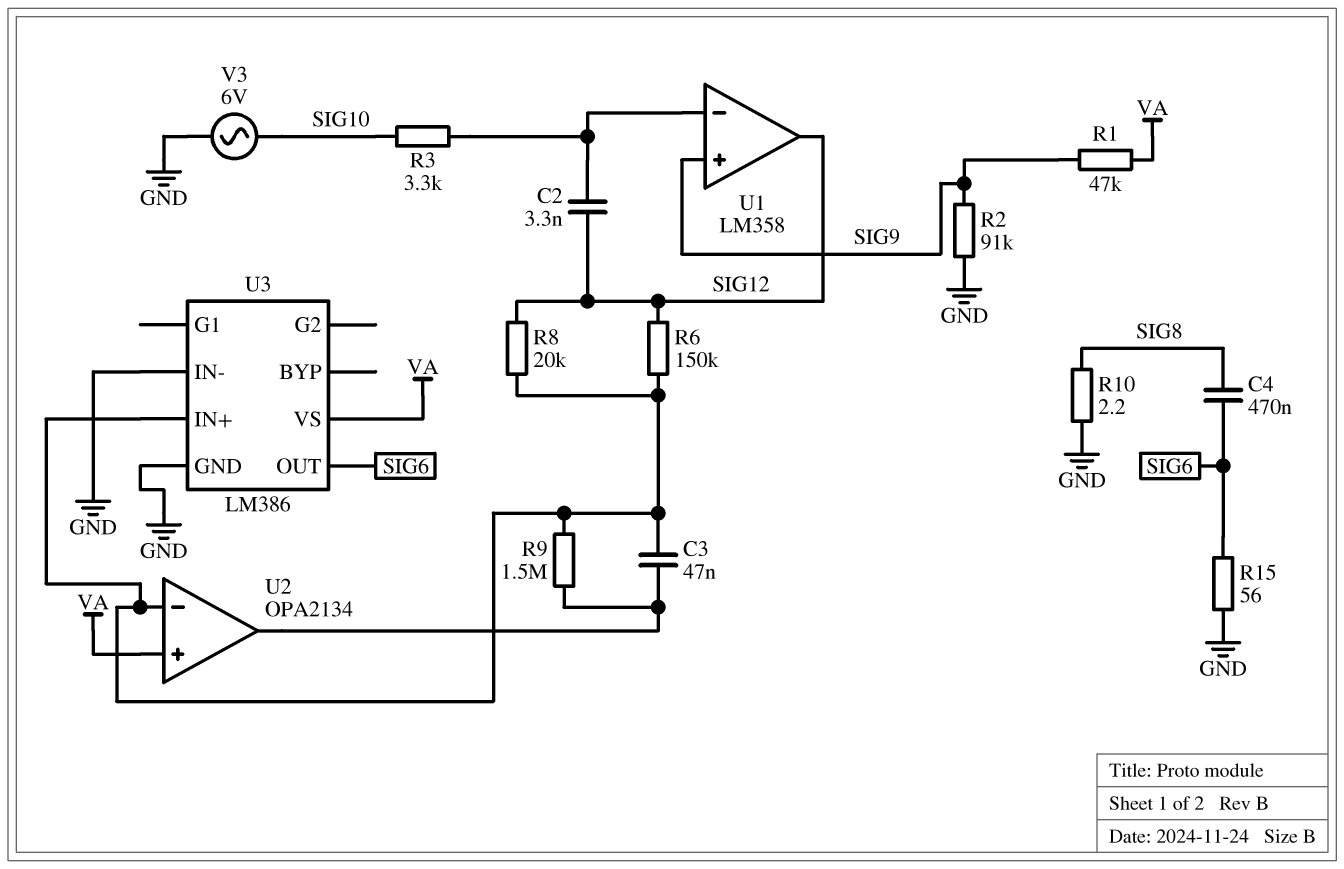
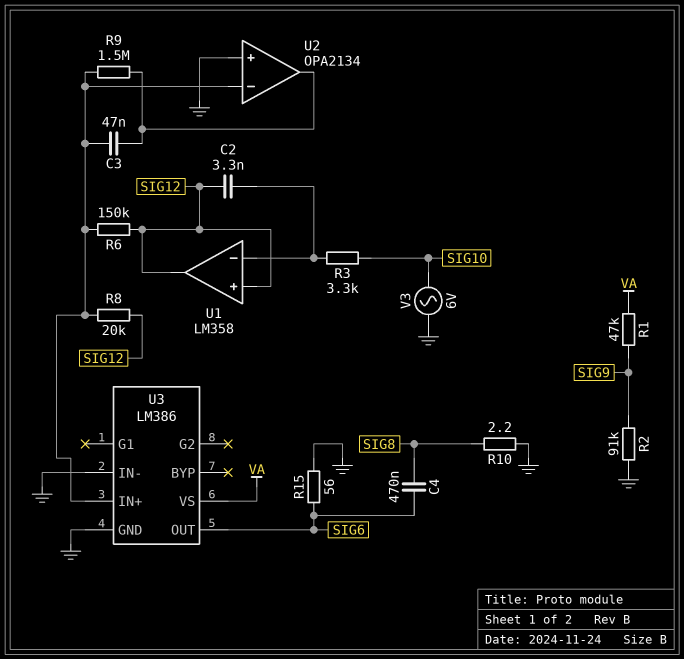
U1 pin in+: SIG9 -> SIG12
U2 pin in+: VA -> GND

